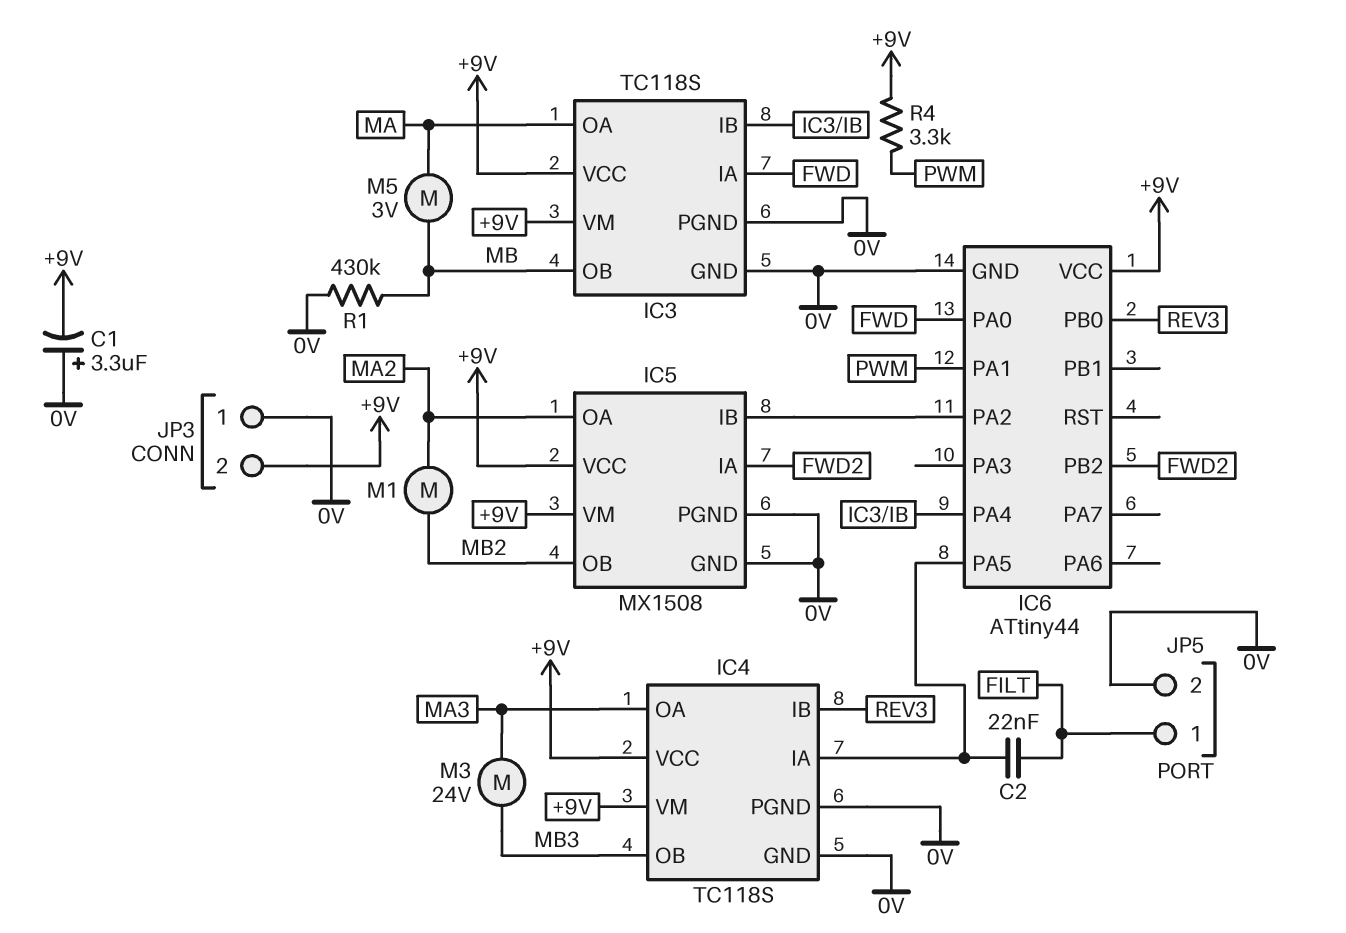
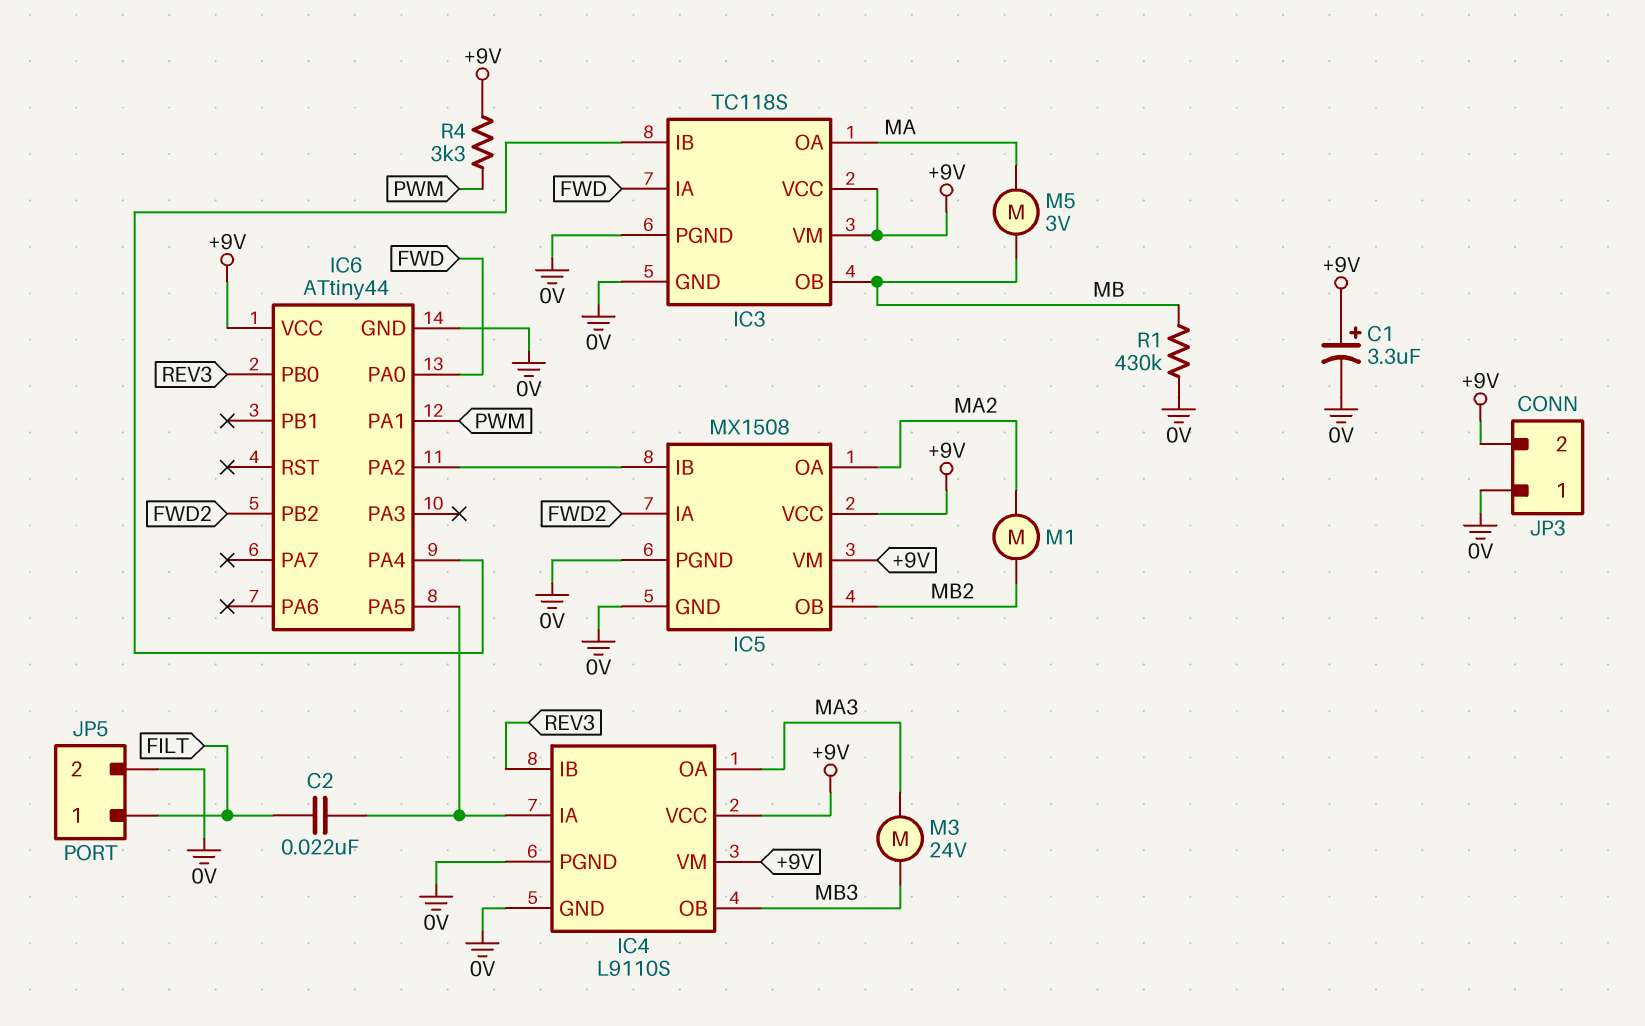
C1: 3.3uF (plus 0V, minus +9V) -> 3.3uF (plus +9V, minus 0V)
IC4: TC118S -> L9110S

